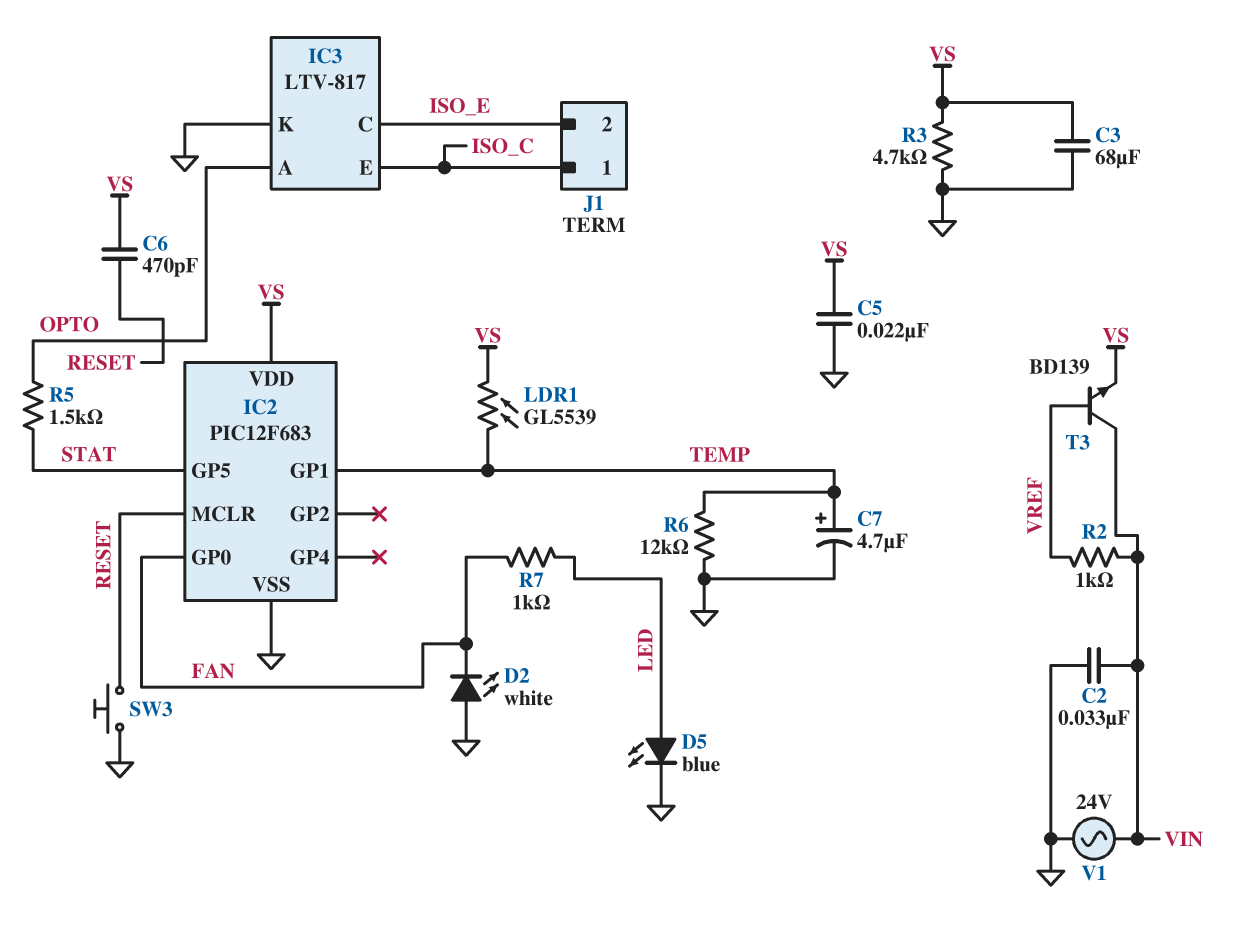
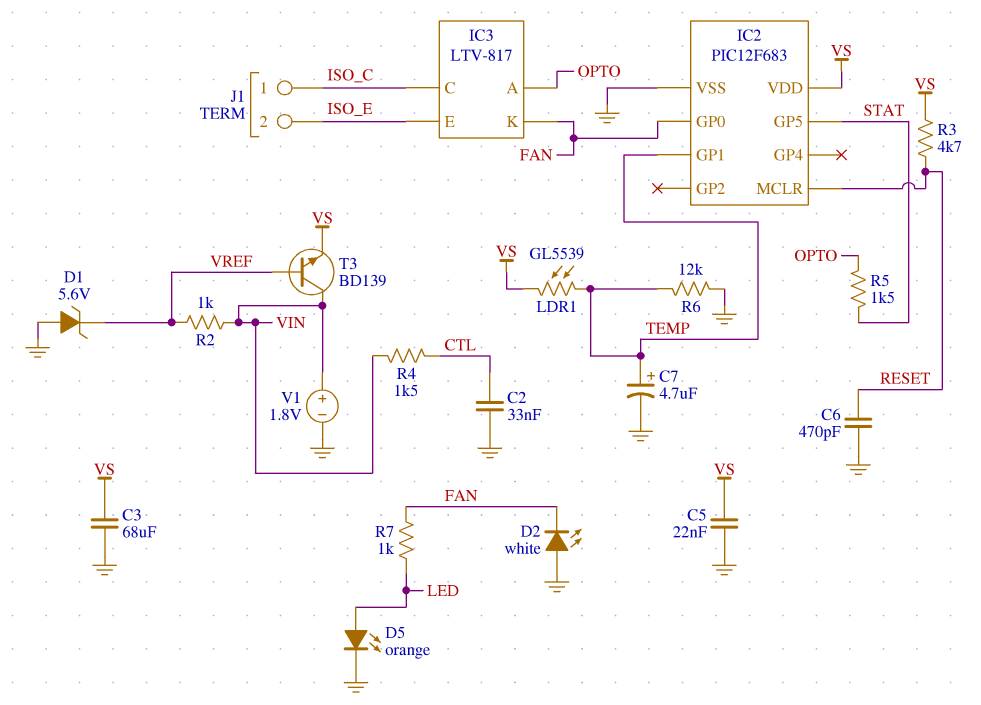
C2: 33nF (GND, VIN) -> 33nF (CTL, GND)
C6: 470pF (RESET, VS) -> 470pF (GND, RESET)
D1: none -> zener 5.6V (A GND, K VREF)
D5: LED blue (A LED, K GND) -> LED orange (A LED, K GND)
IC3 pin C: ISO_E -> ISO_C
IC3 pin E: ISO_C -> ISO_E
IC3 pin K: GND -> FAN
R3: 4.7k (GND, VS) -> 4.7k (RESET, VS)
R4: none -> 1.5k (CTL, VIN)
SW3: button (GND, RESET) -> none
V1: AC 24V (GND, VIN) -> 1.8V (plus VIN, minus GND)

